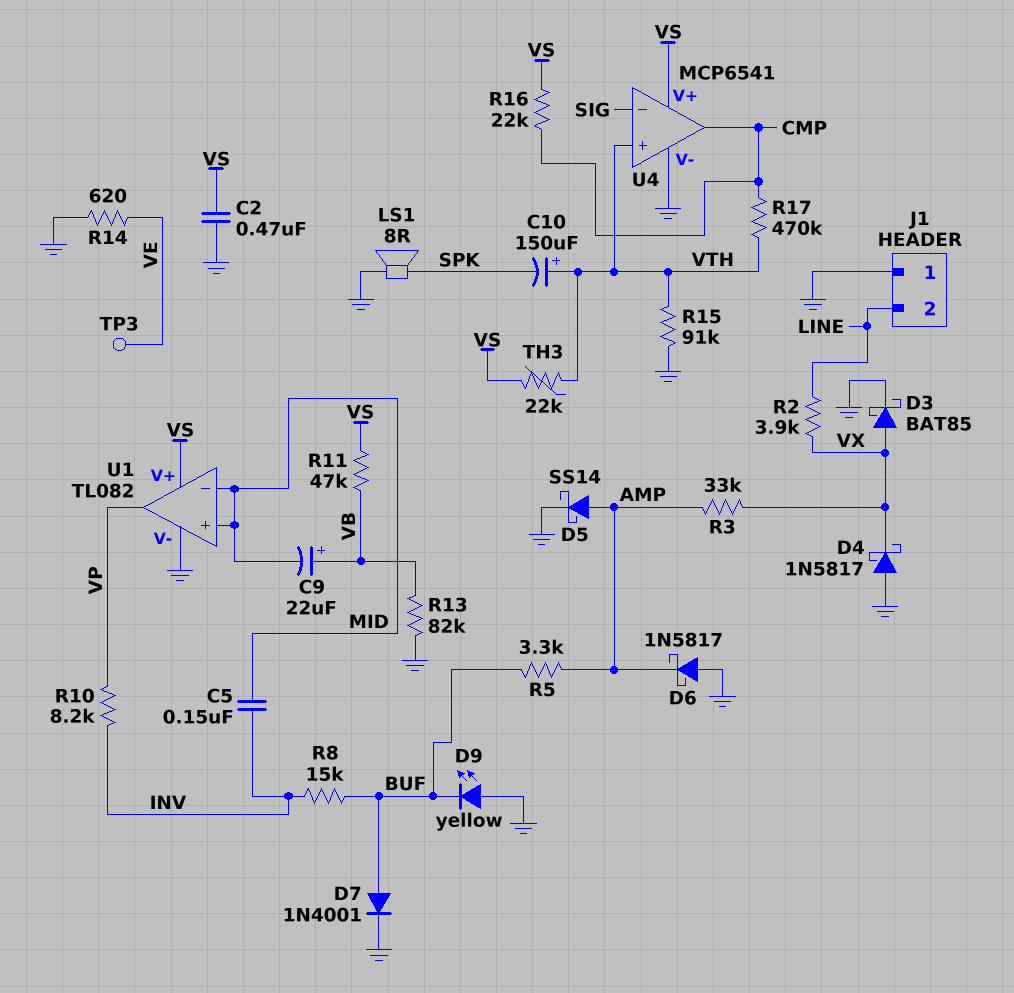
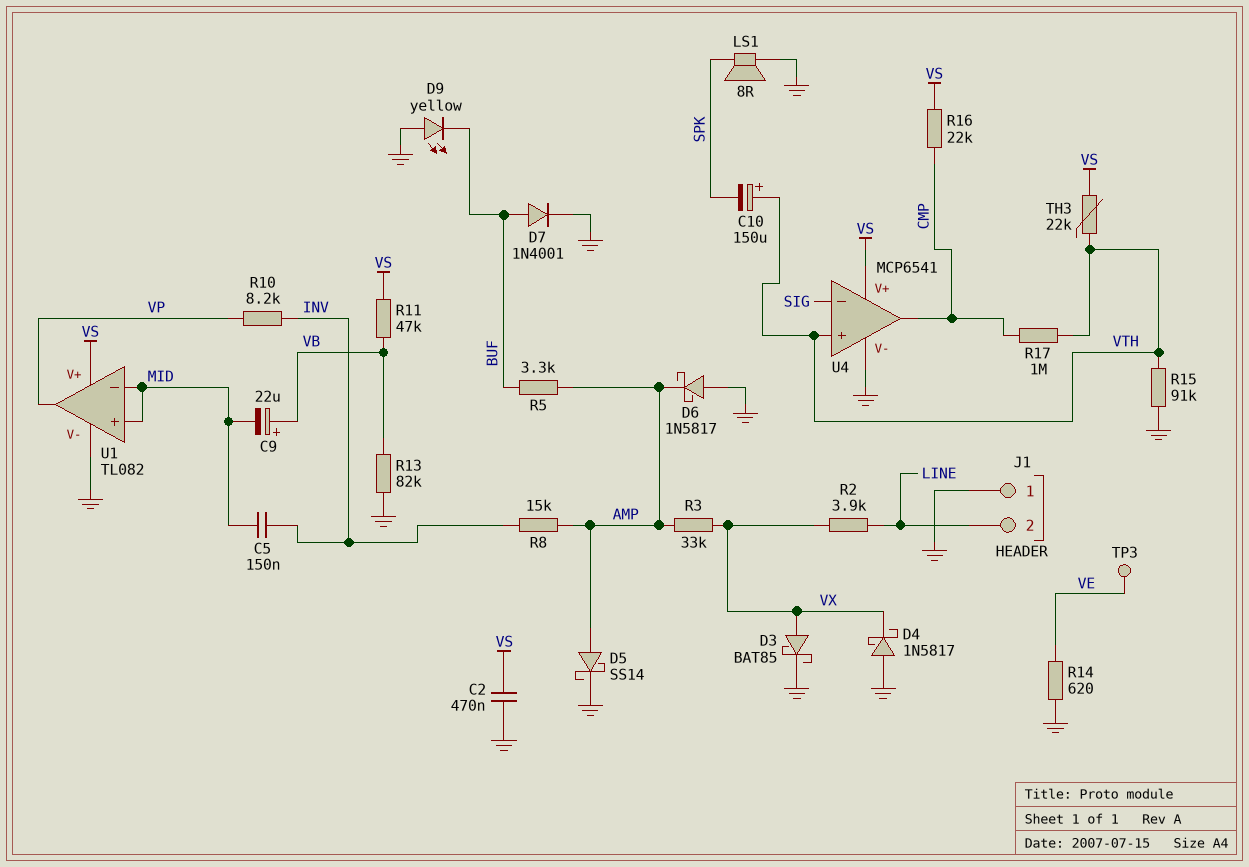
R8: 15k (BUF, INV) -> 15k (AMP, INV)
R17: 470k (CMP, VTH) -> 1M (CMP, VTH)

